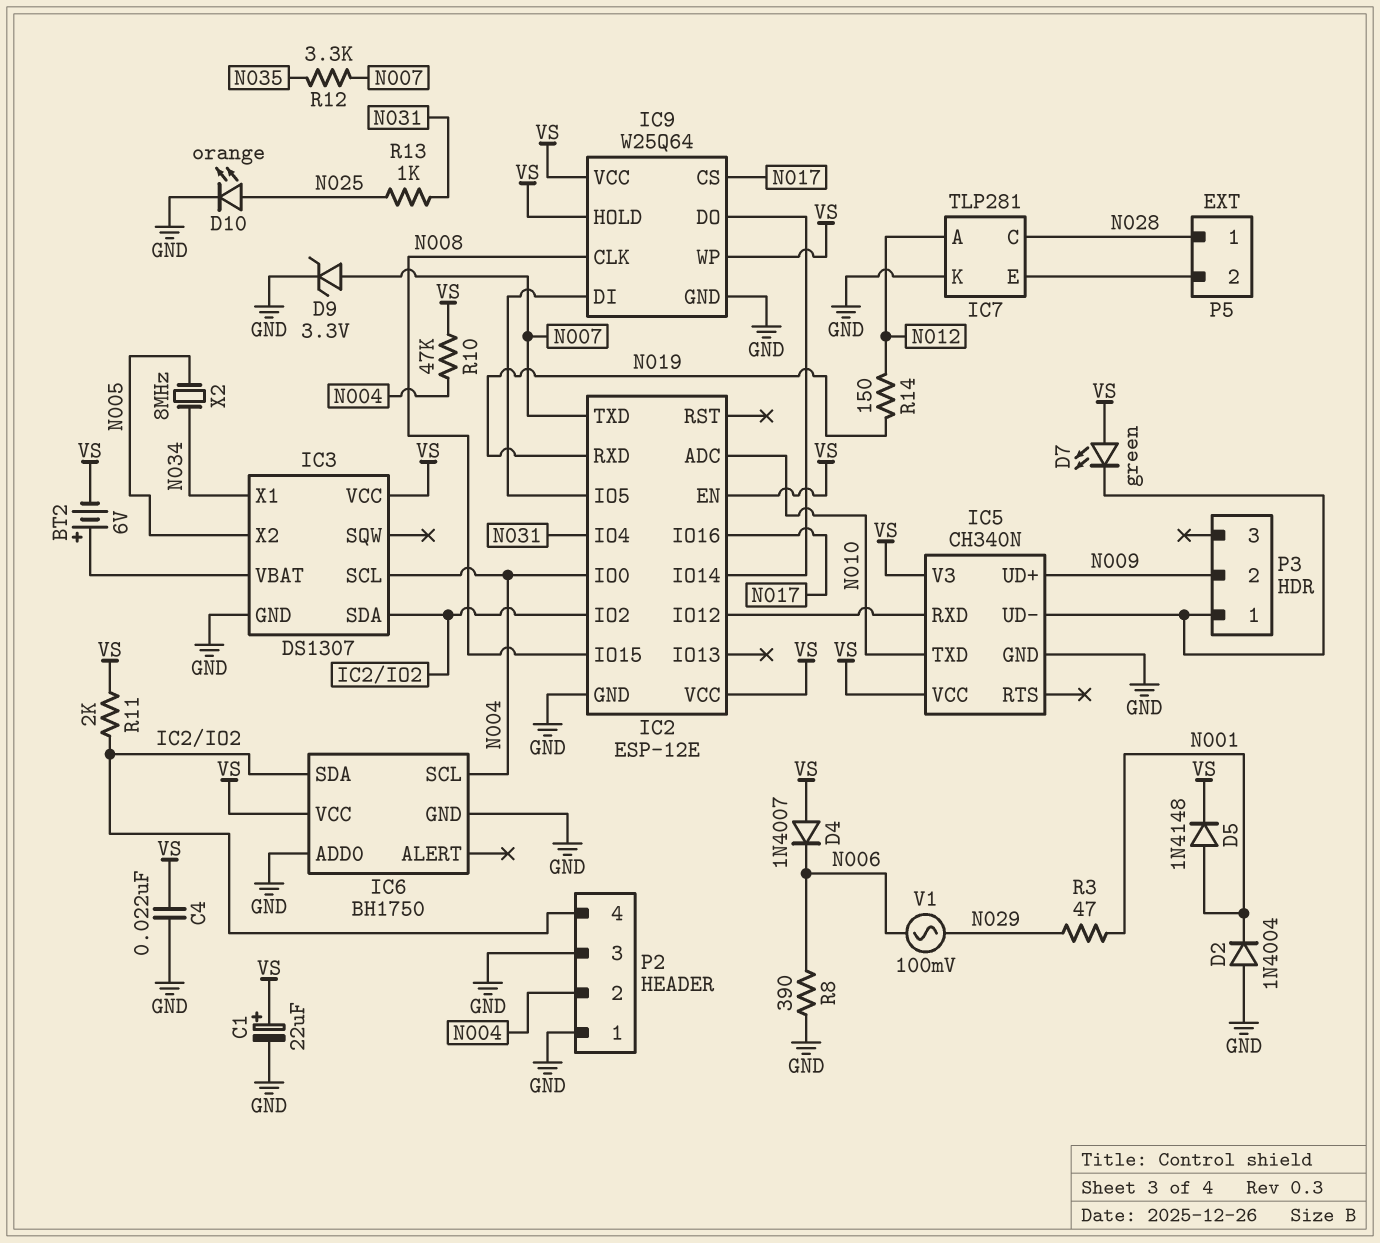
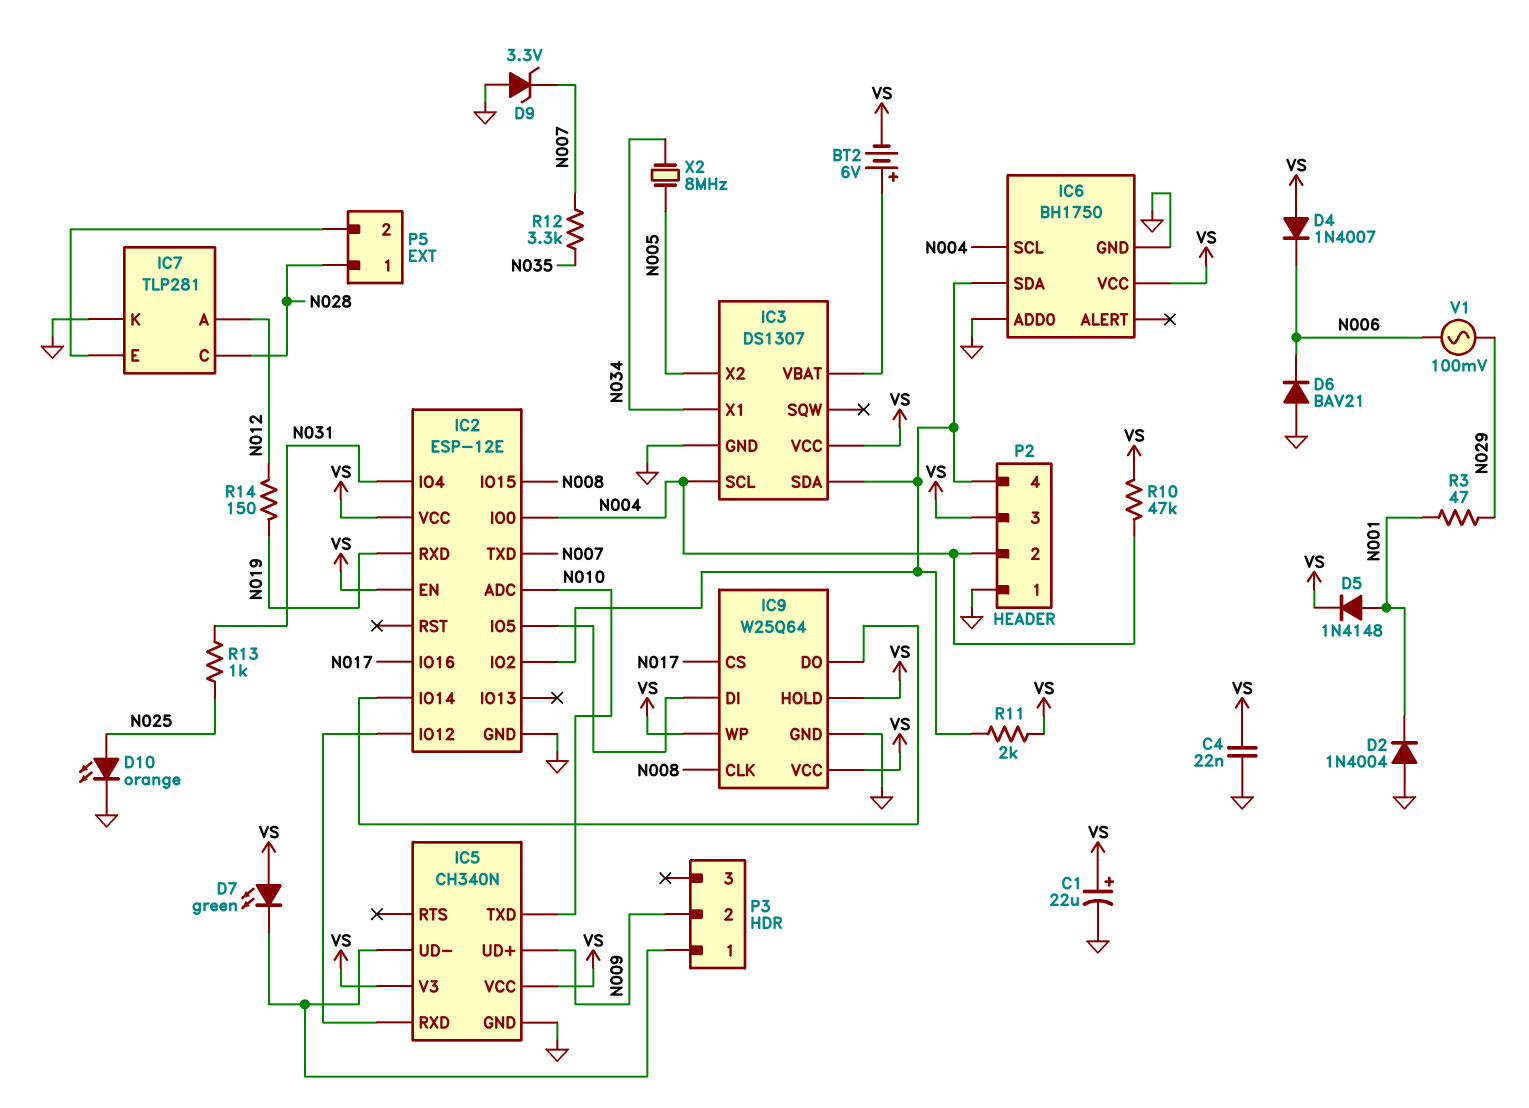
D6: none -> diode BAV21 (A GND, K N006)
D9: zener 3.3V (A N007, K GND) -> zener 3.3V (A GND, K N007)
P2 pin 3: GND -> VS
R8: 390 (GND, N006) -> none

